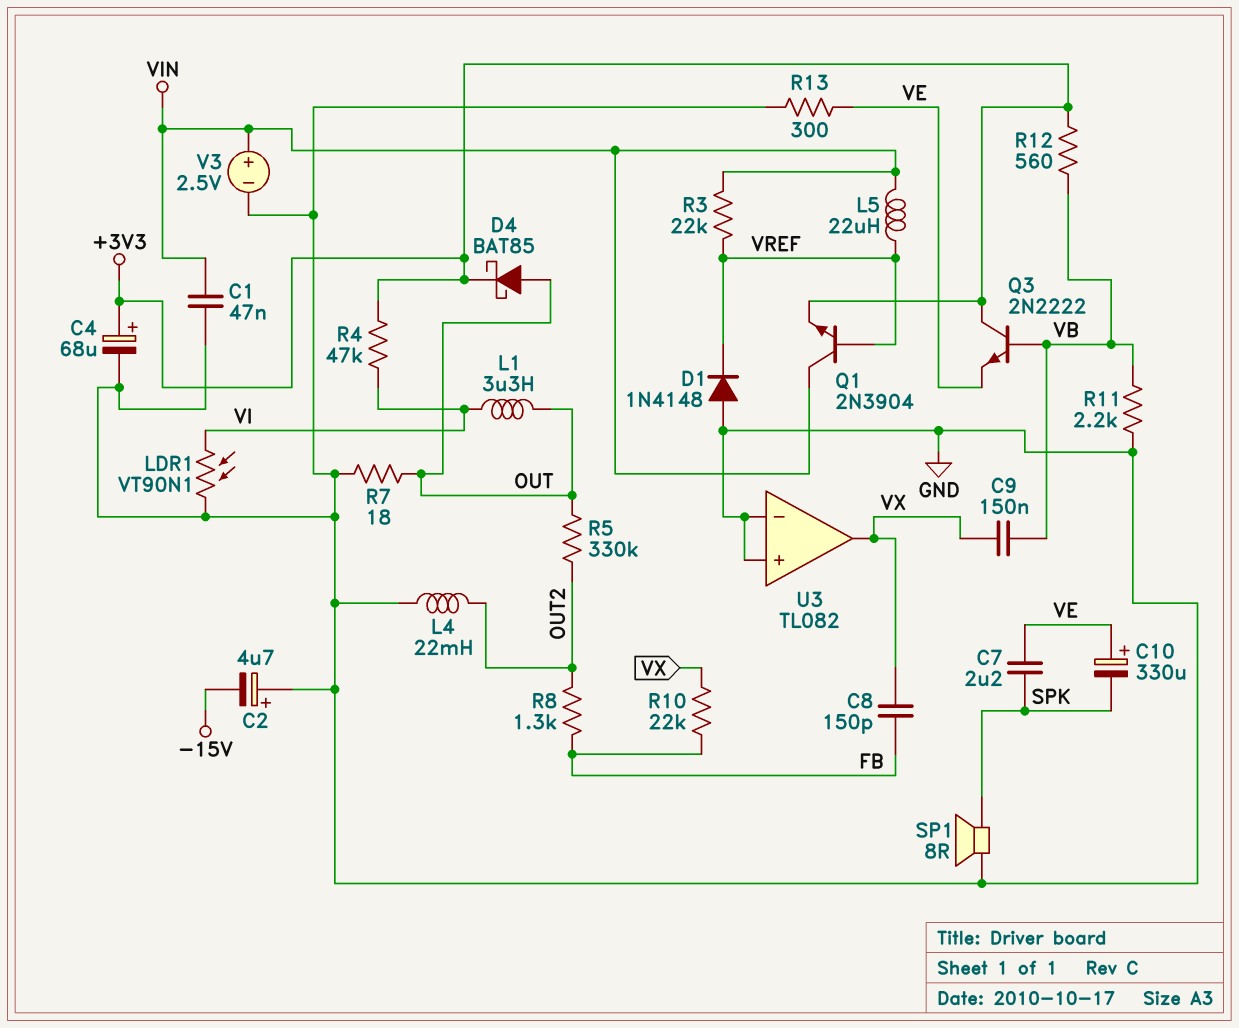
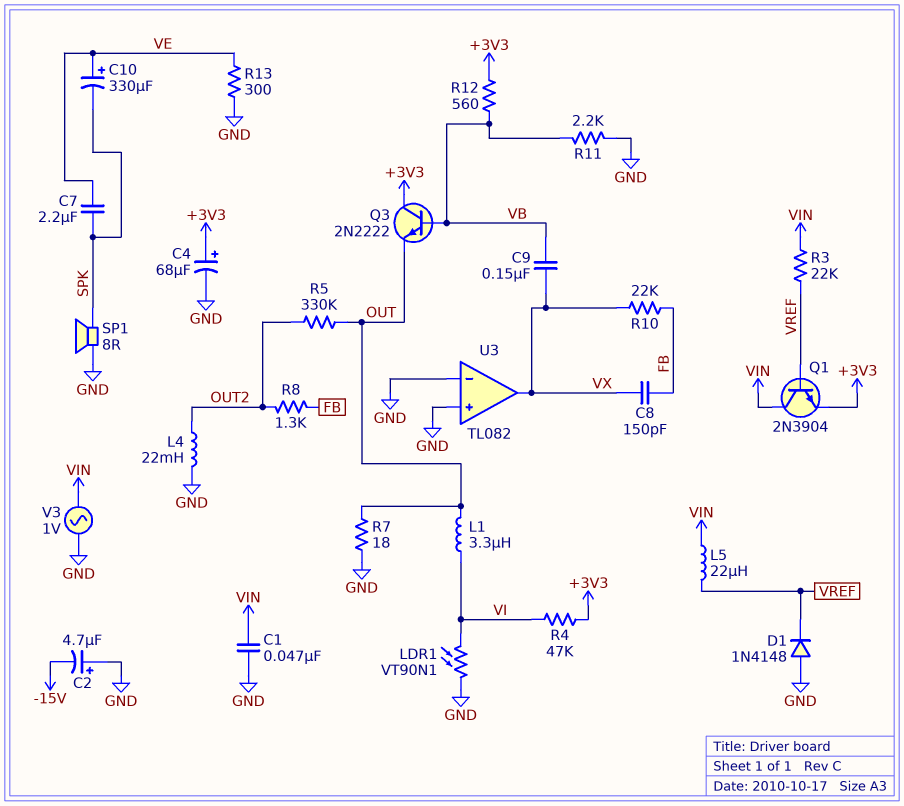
D4: schottky BAT85 (A OUT, K +3V3) -> none
Q3: NPN 2N2222 (B VB, C +3V3, E VE) -> NPN 2N2222 (B VB, C +3V3, E OUT)
V3: 2.5V (plus VIN, minus GND) -> AC 1V (GND, VIN)

